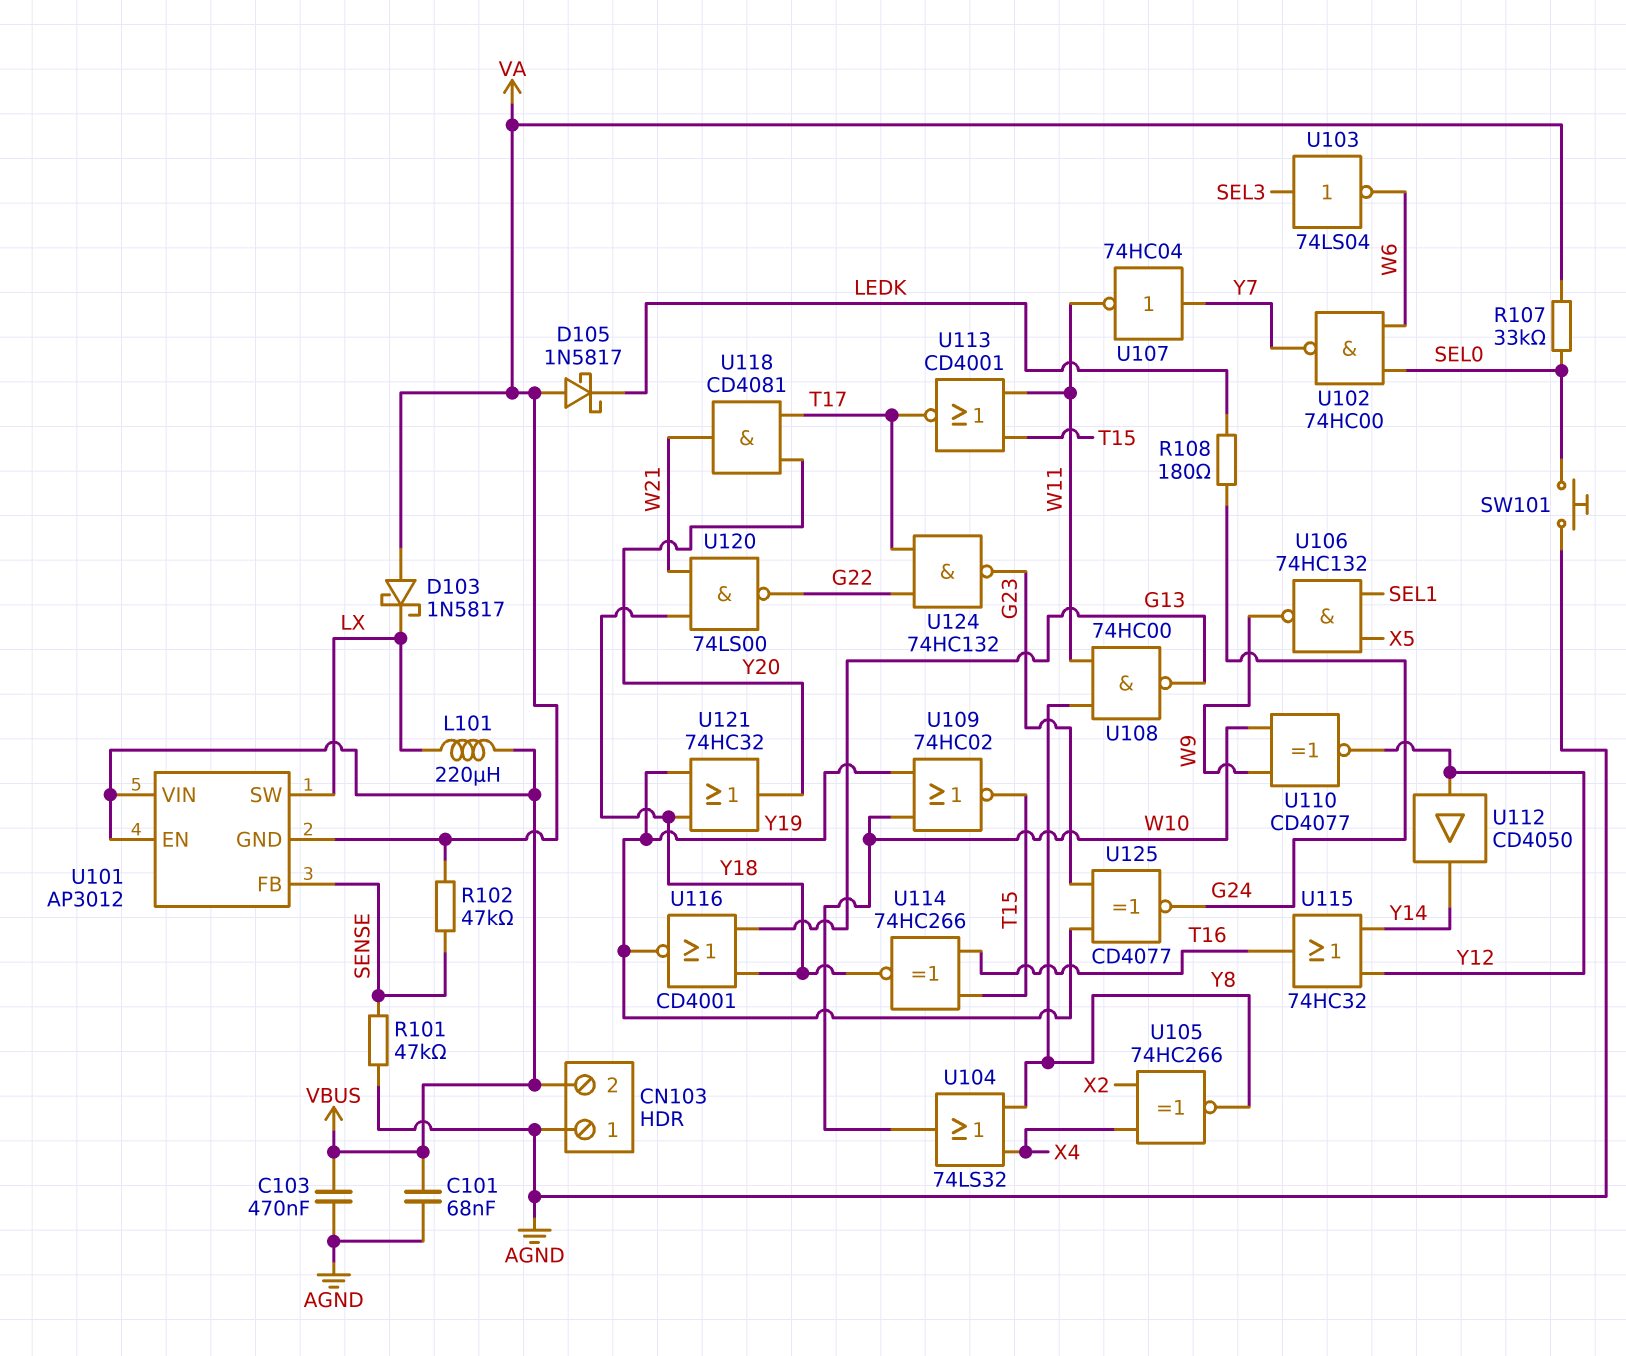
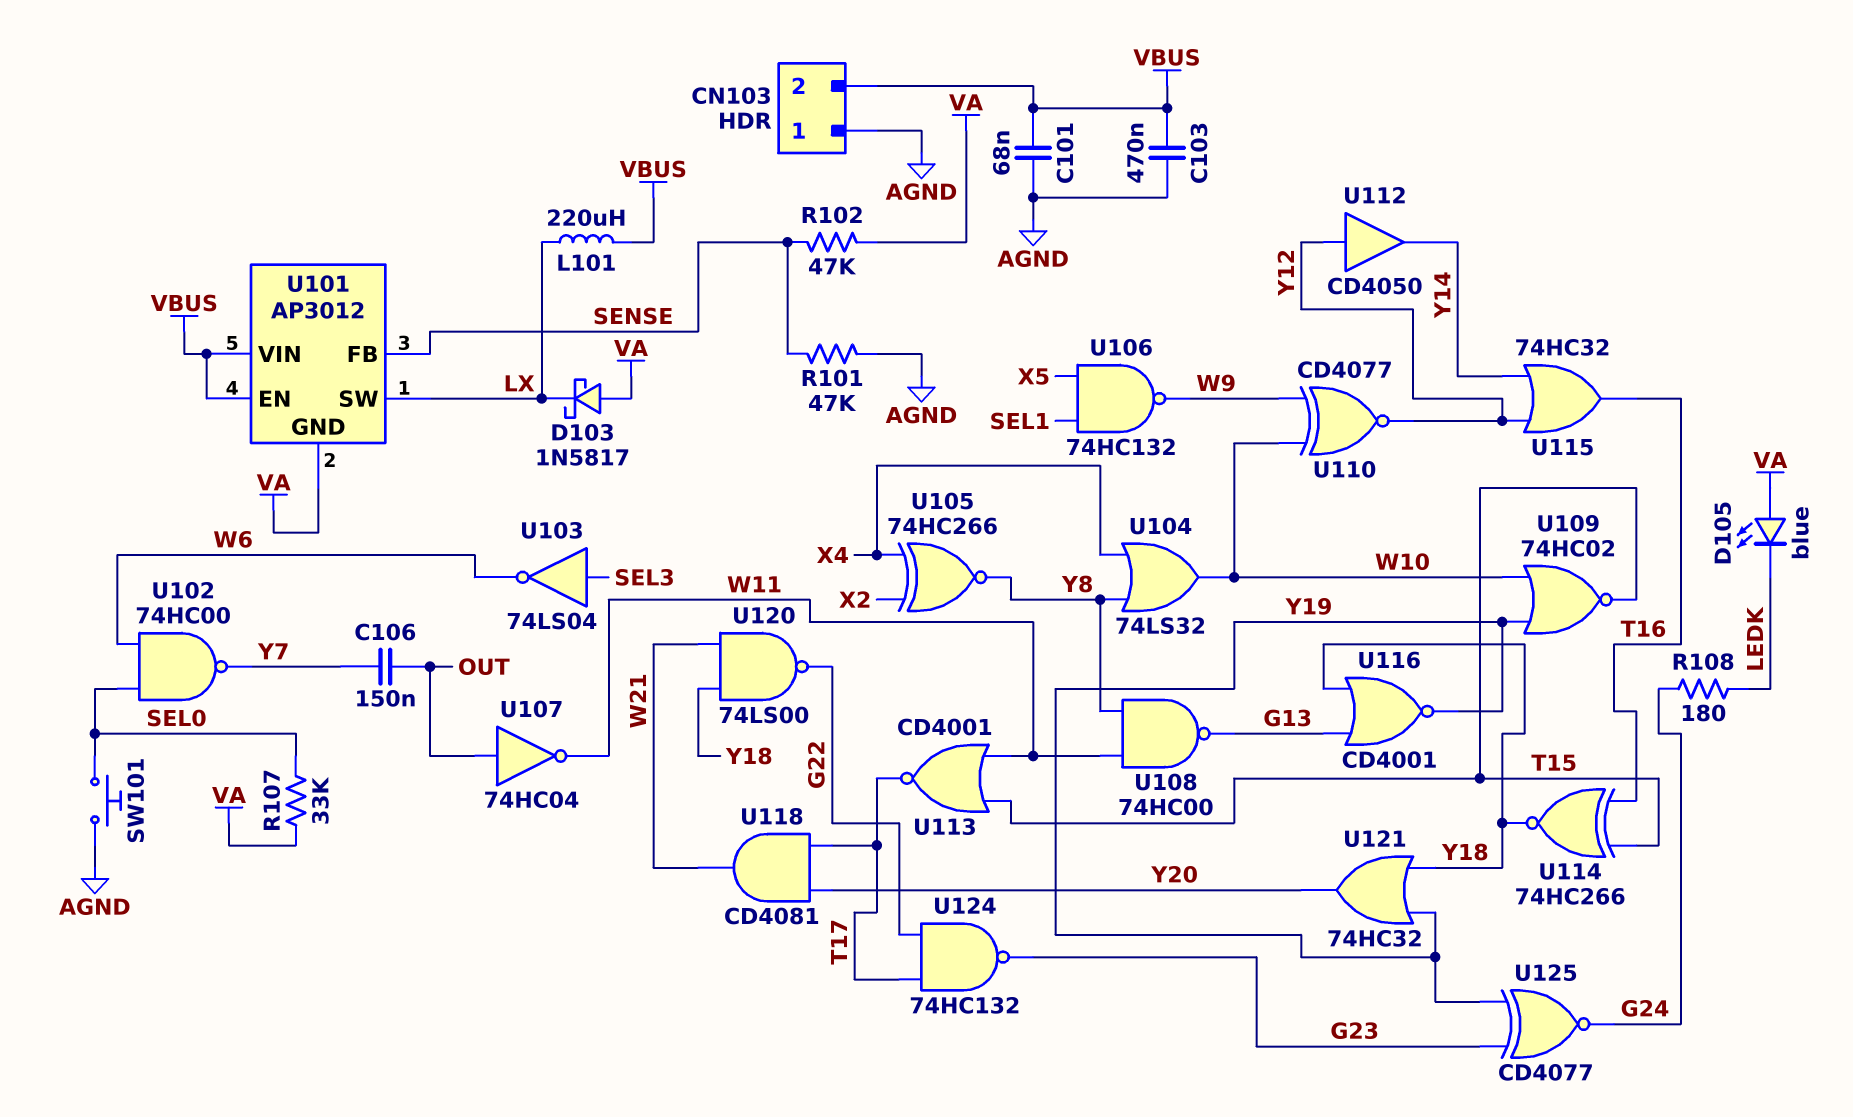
C106: none -> 150nF (OUT, Y7)
D105: schottky 1N5817 (A VA, K LEDK) -> LED blue (A VA, K LEDK)
U107: NOT 74HC04 (in Y7, out W11) -> NOT 74HC04 (in OUT, out W11)

